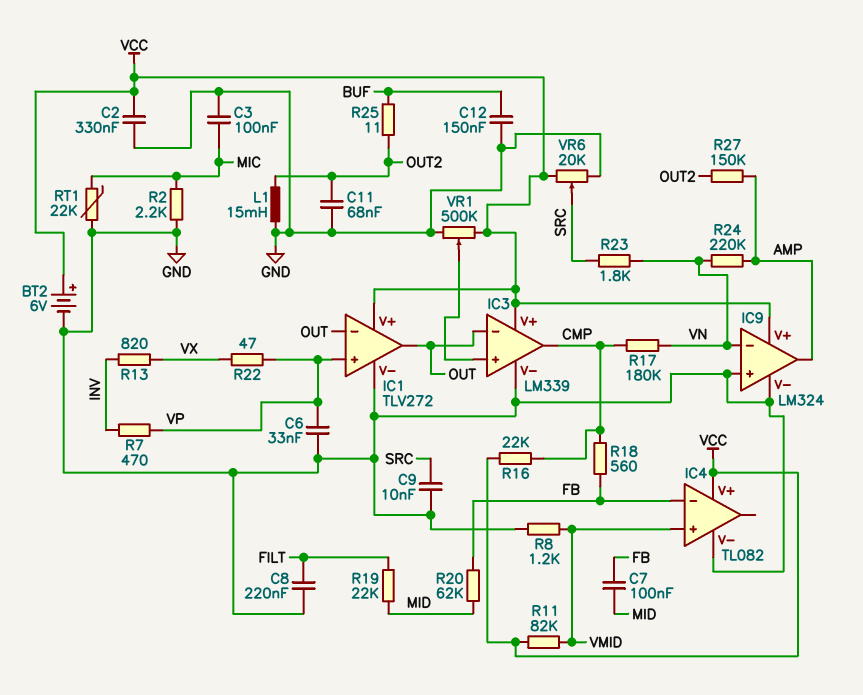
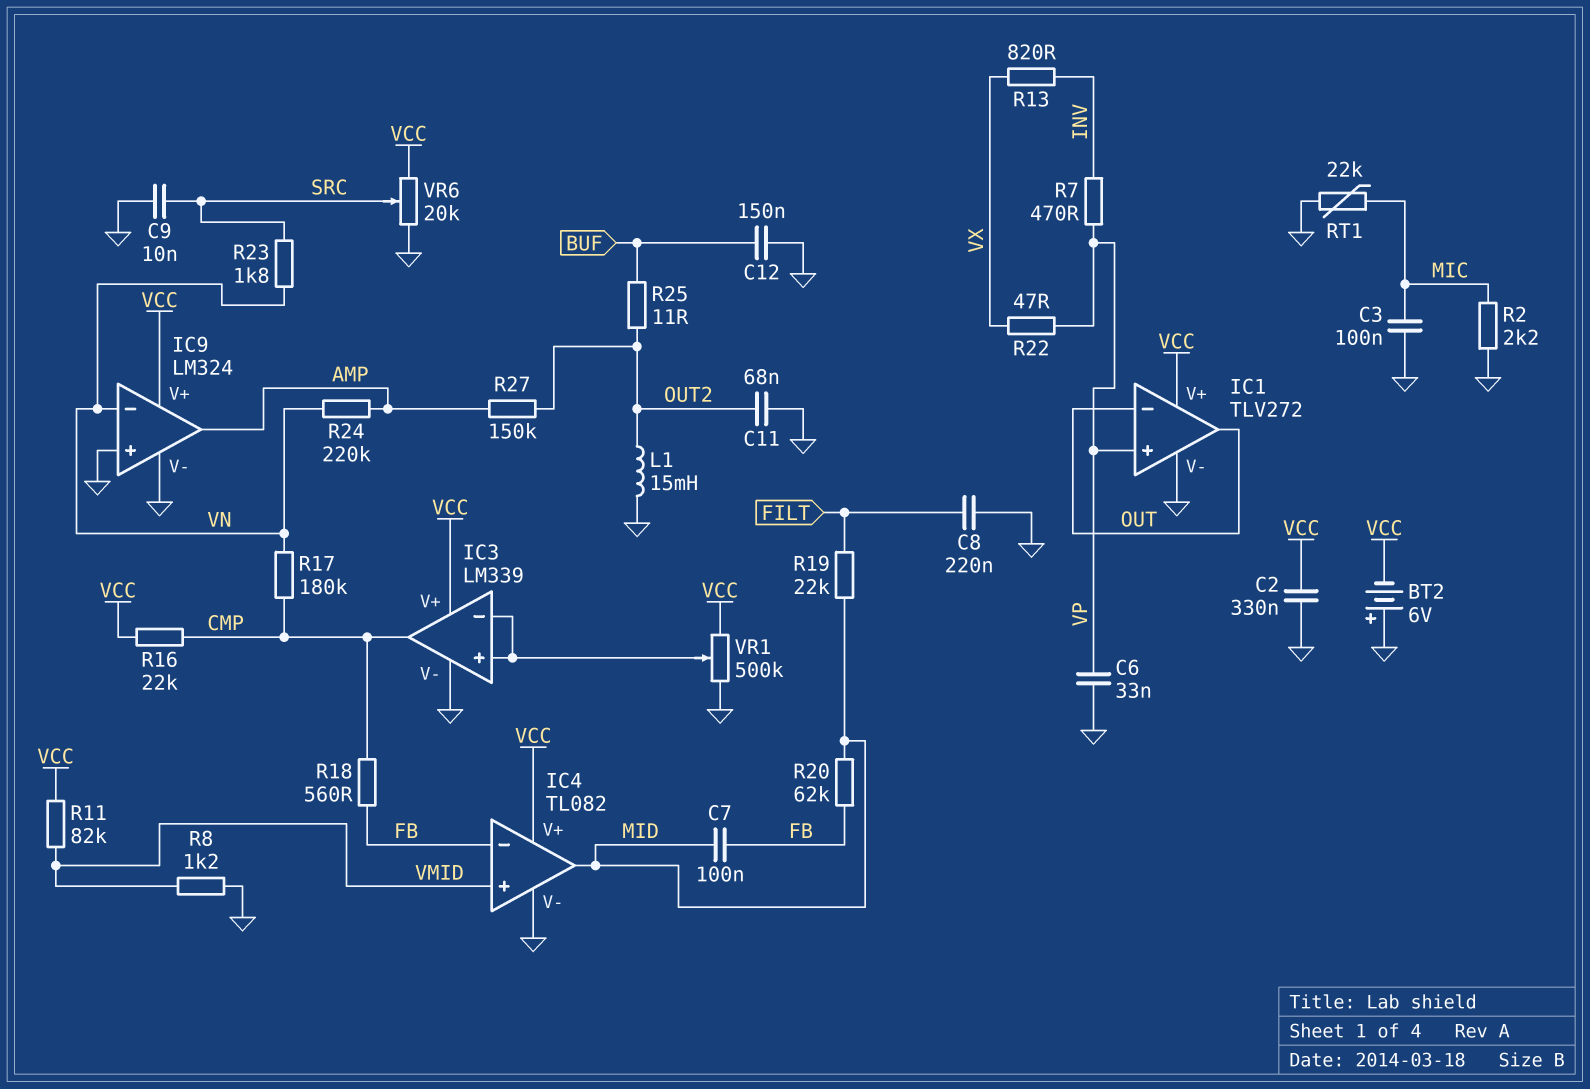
BT2: 6V (plus VCC, minus GND) -> 6V (plus GND, minus VCC)
IC3 pin in-: OUT -> IC3/in+
IC4 pin out: none -> MID

